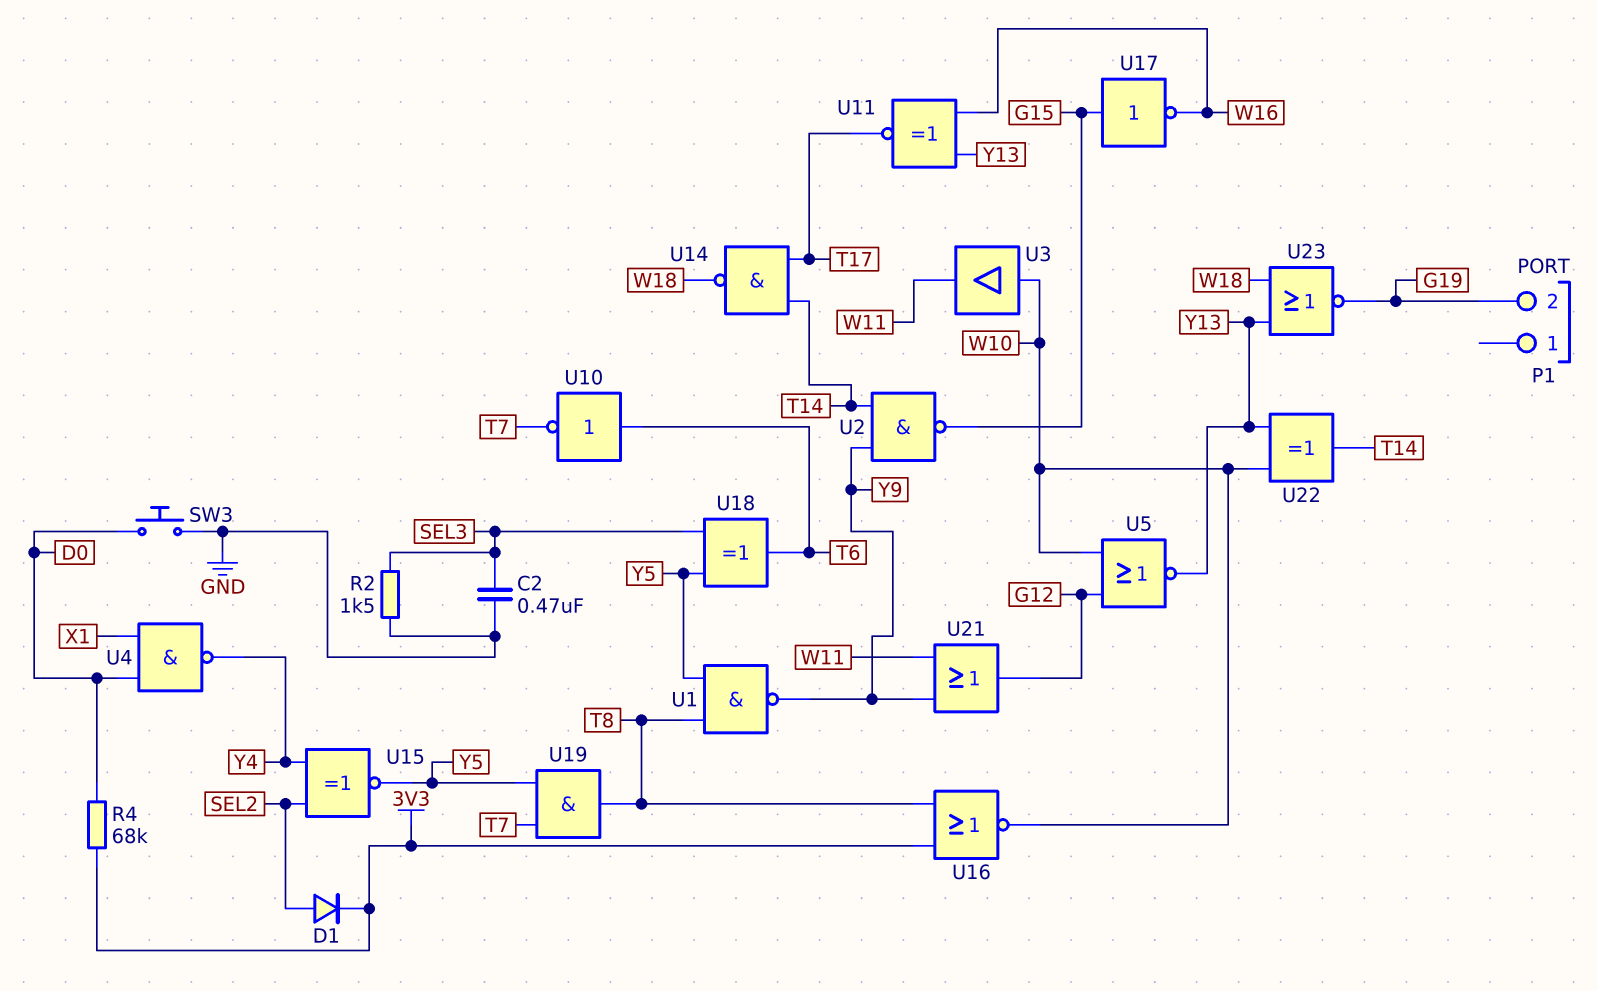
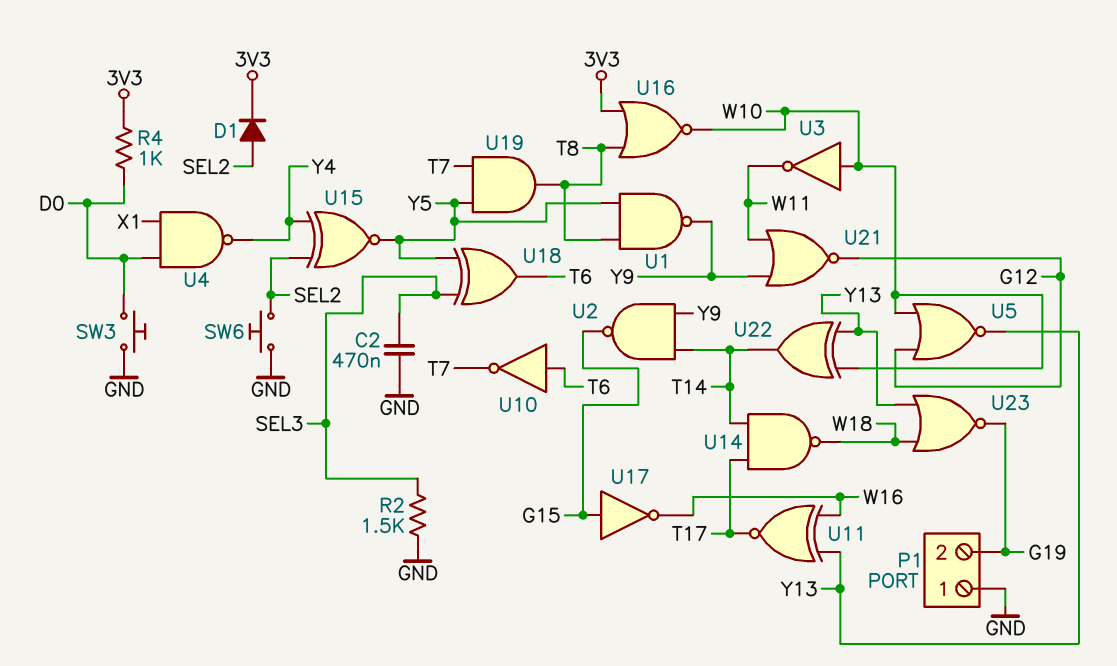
P1 pin 1: none -> GND
R4: 68k (3V3, D0) -> 1k (3V3, D0)
SW6: none -> button (GND, SEL2)
U3: buffer (in W10, out W11) -> NOT (in W10, out W11)
U21: OR (in W11, in Y9, out G12) -> NOR (in W11, in Y9, out G12)

